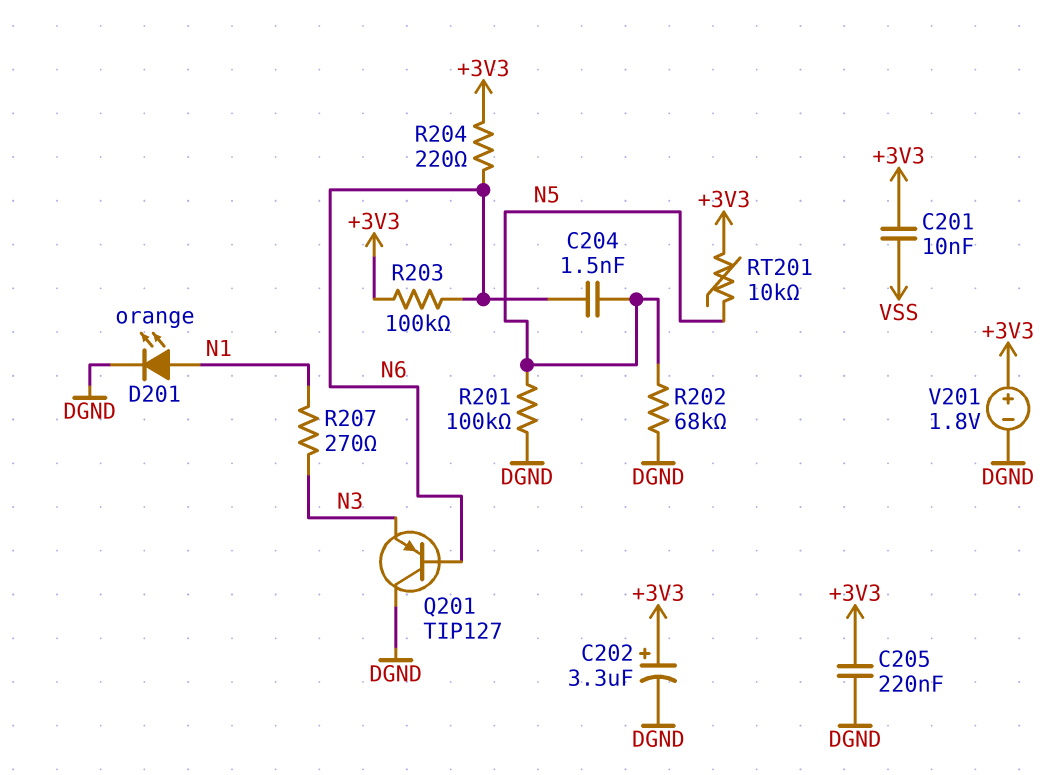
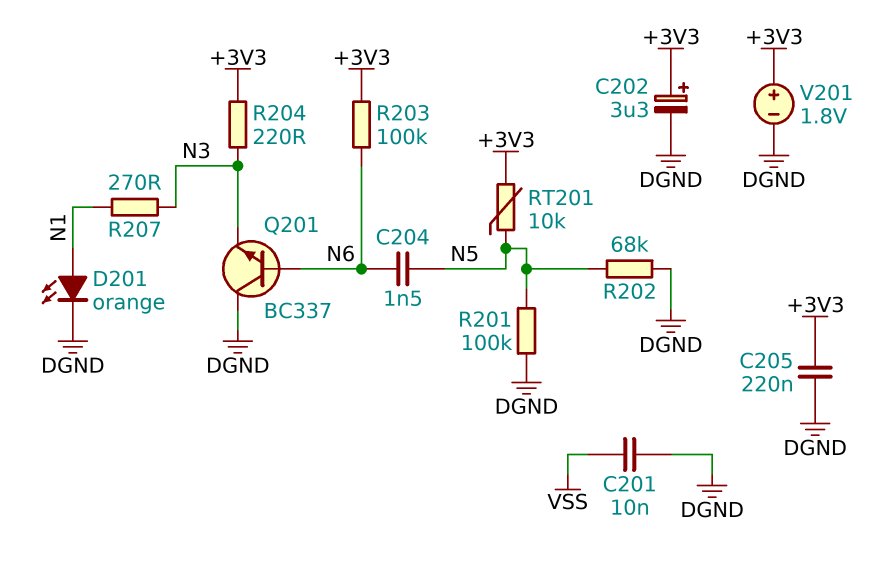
C201: 10nF (+3V3, VSS) -> 10nF (DGND, VSS)
Q201: PNP TIP127 (B N6, C DGND, E N3) -> NPN BC337 (B N6, C DGND, E N3)
R204: 220 (+3V3, N6) -> 220 (+3V3, N3)

